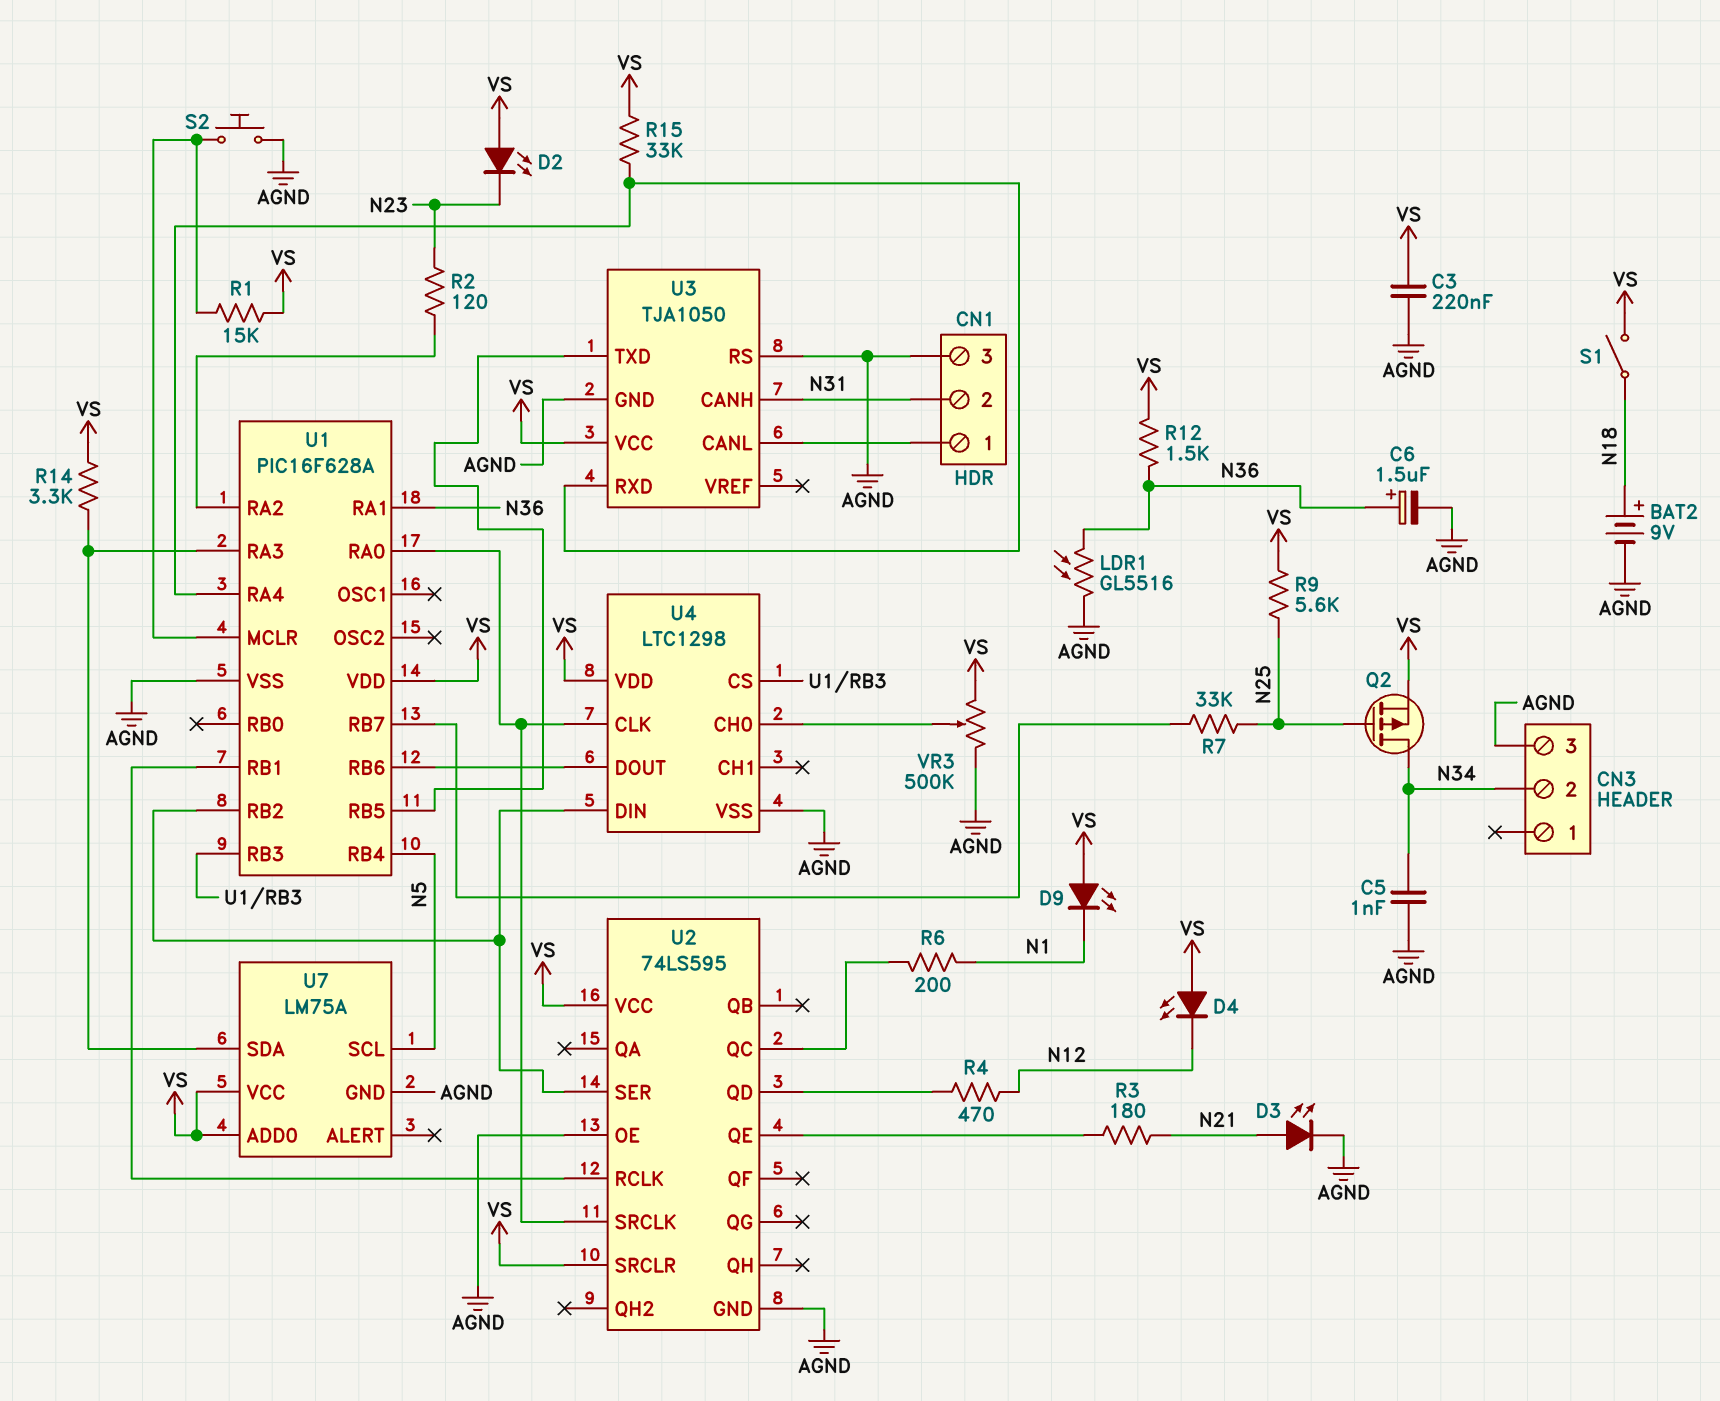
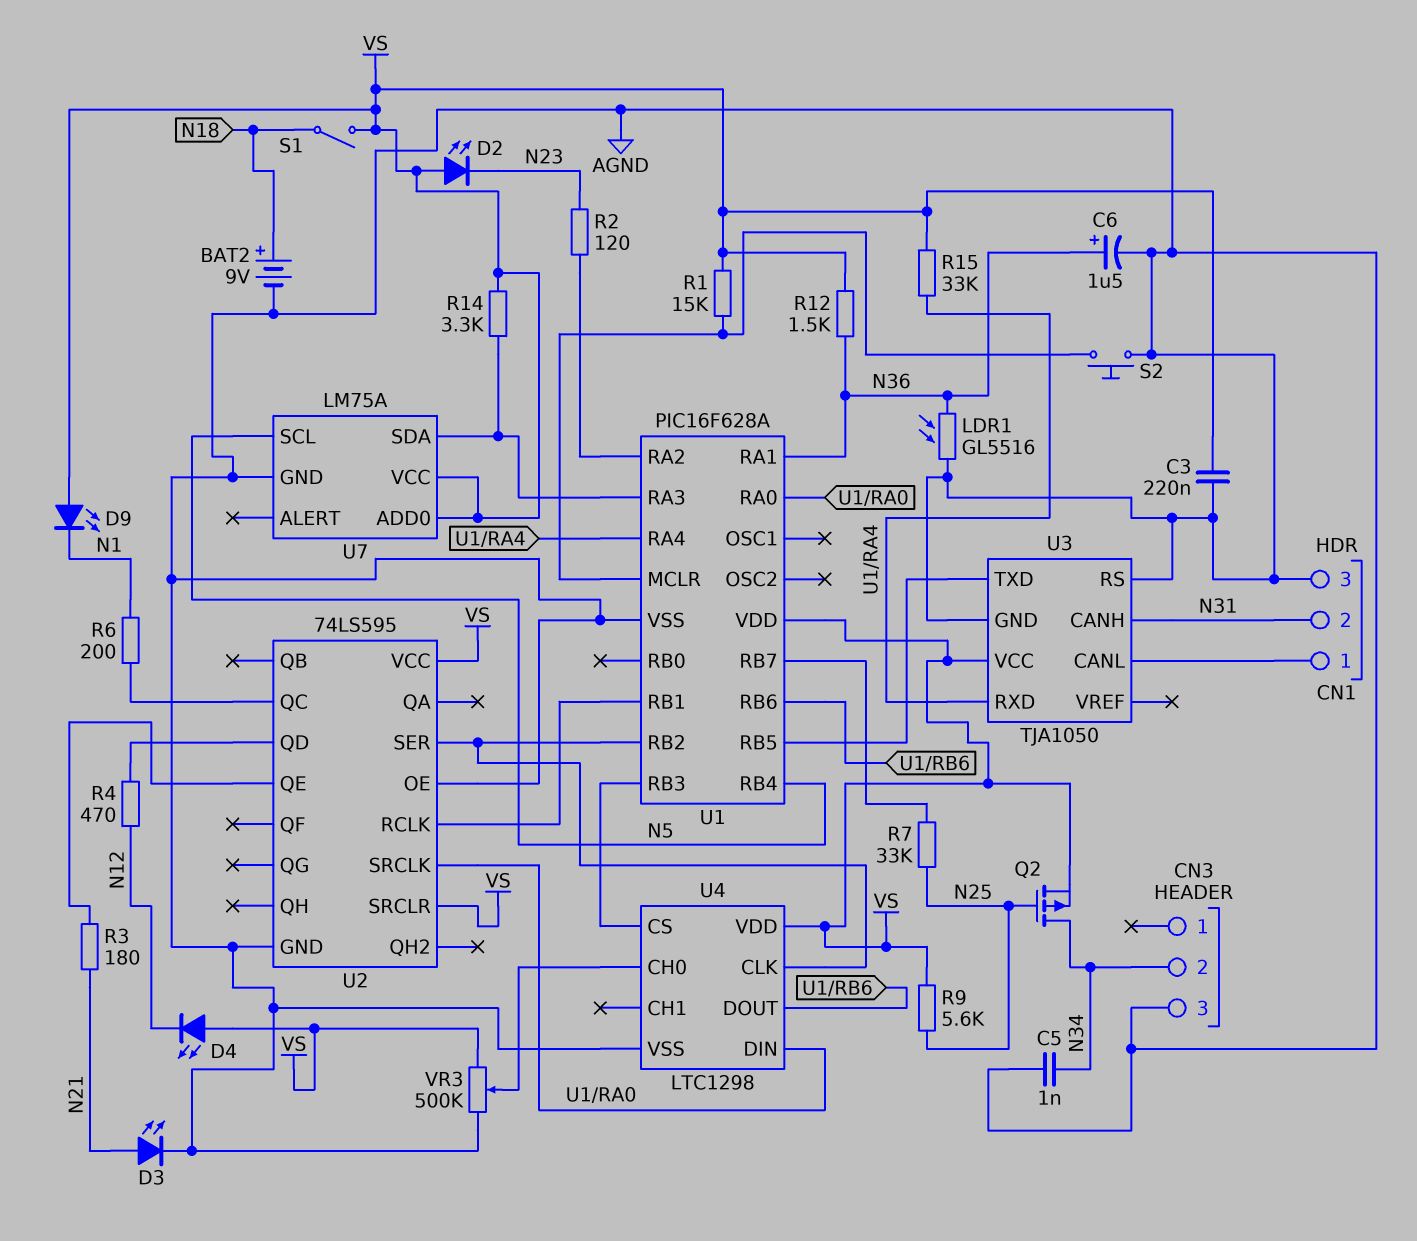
U4 pin CLK: U1/RA0 -> U1/RB2
U4 pin DIN: U1/RB2 -> U1/RA0

